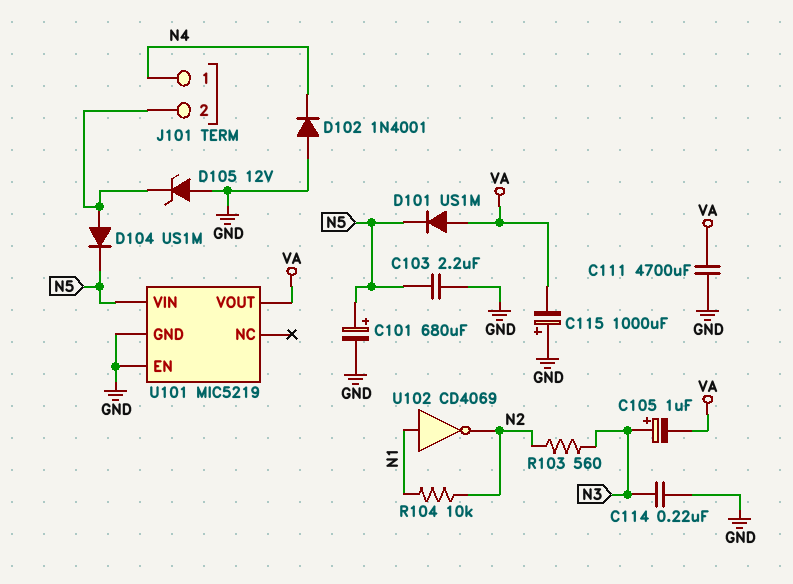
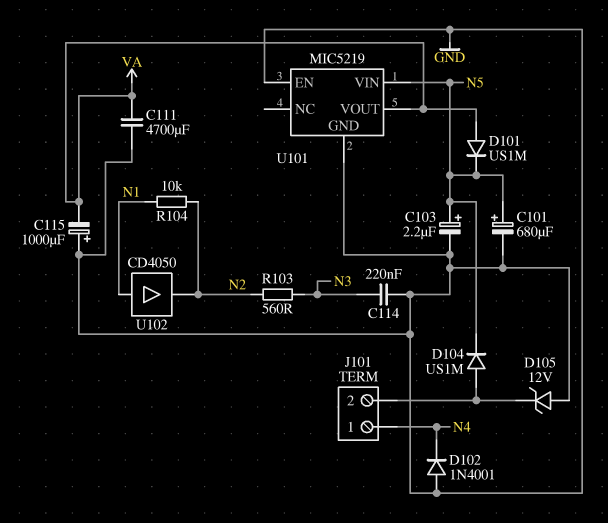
C103: 2.2uF (GND, N5) -> 2.2uF (plus N5, minus GND)
C105: 1uF (plus N3, minus VA) -> none
U102: NOT CD4069 (in N1, out N2) -> buffer CD4050 (in N1, out N2)

